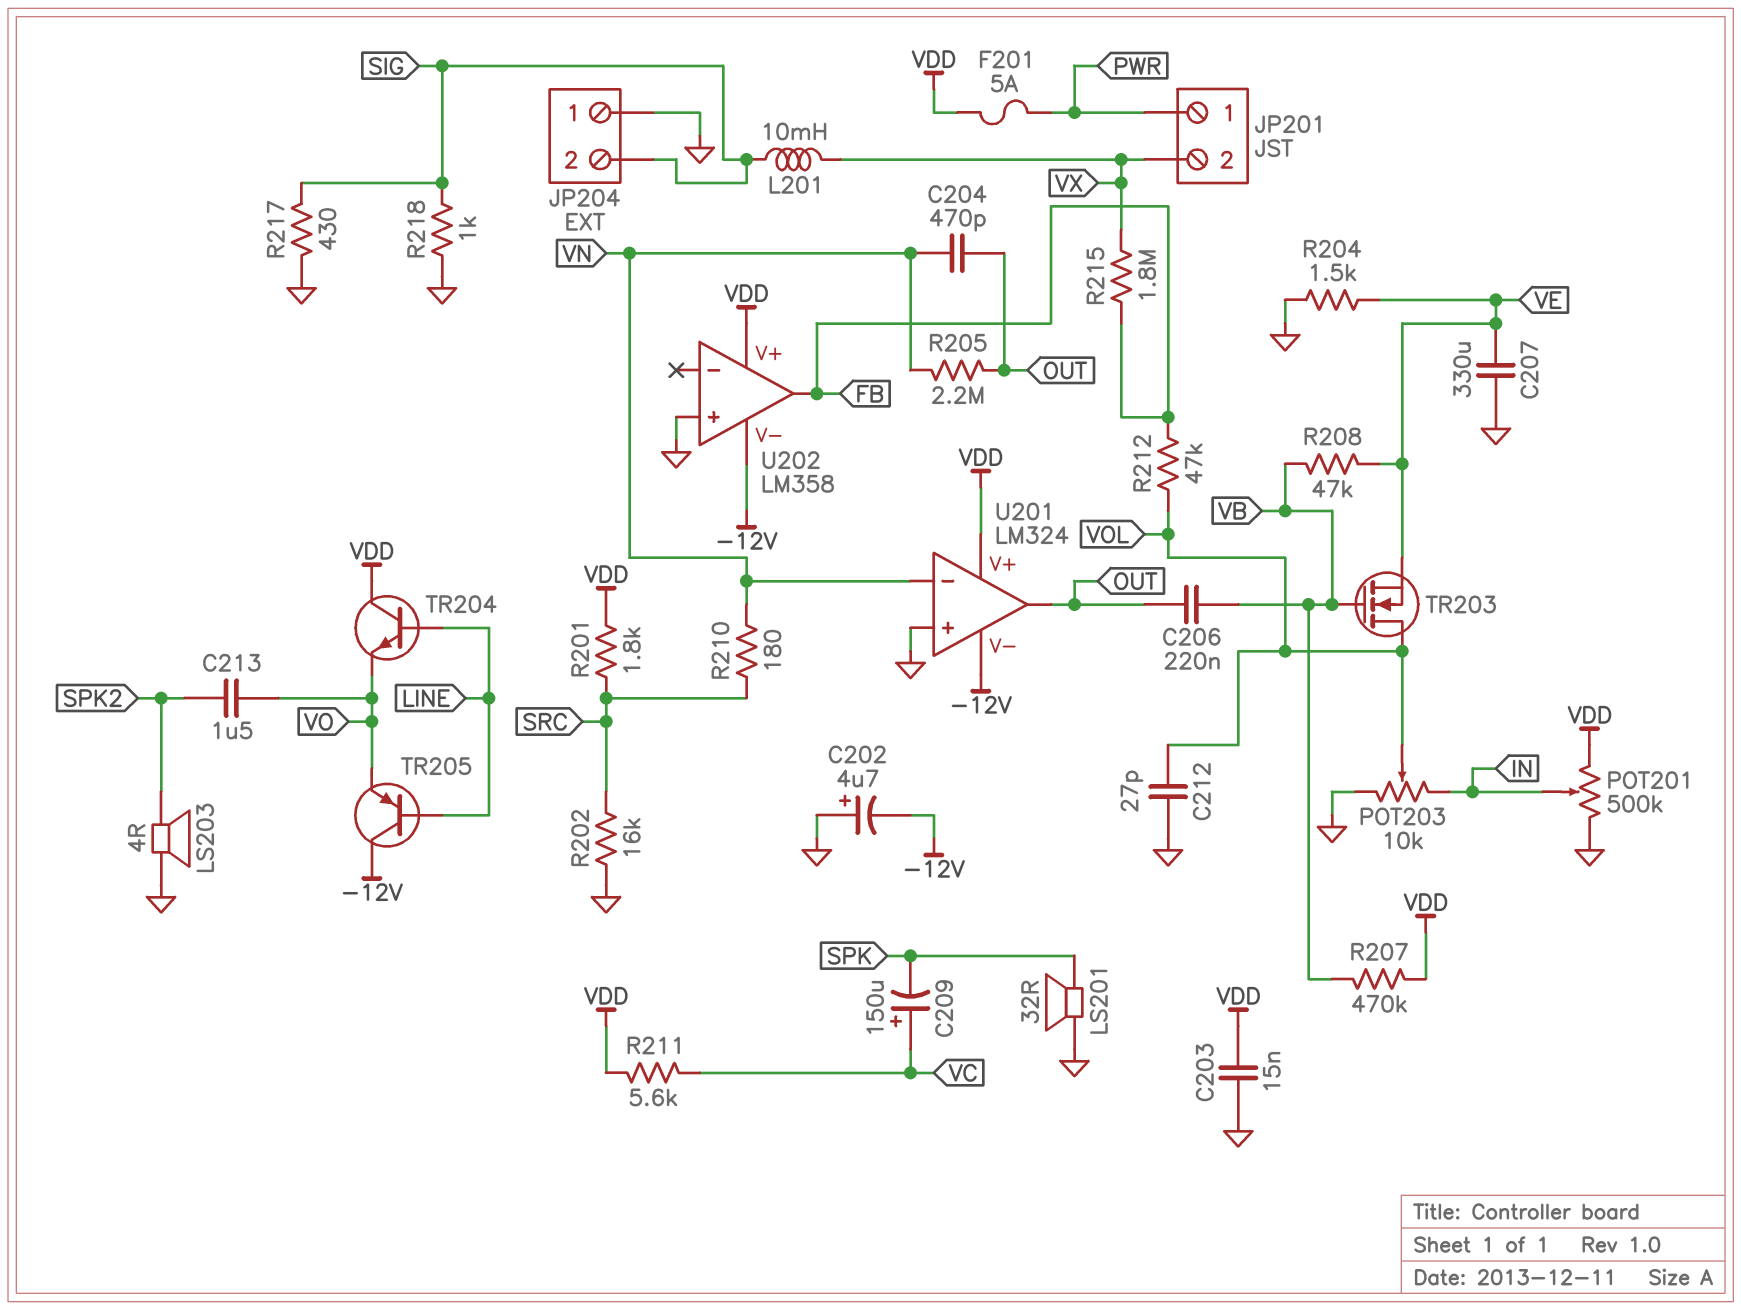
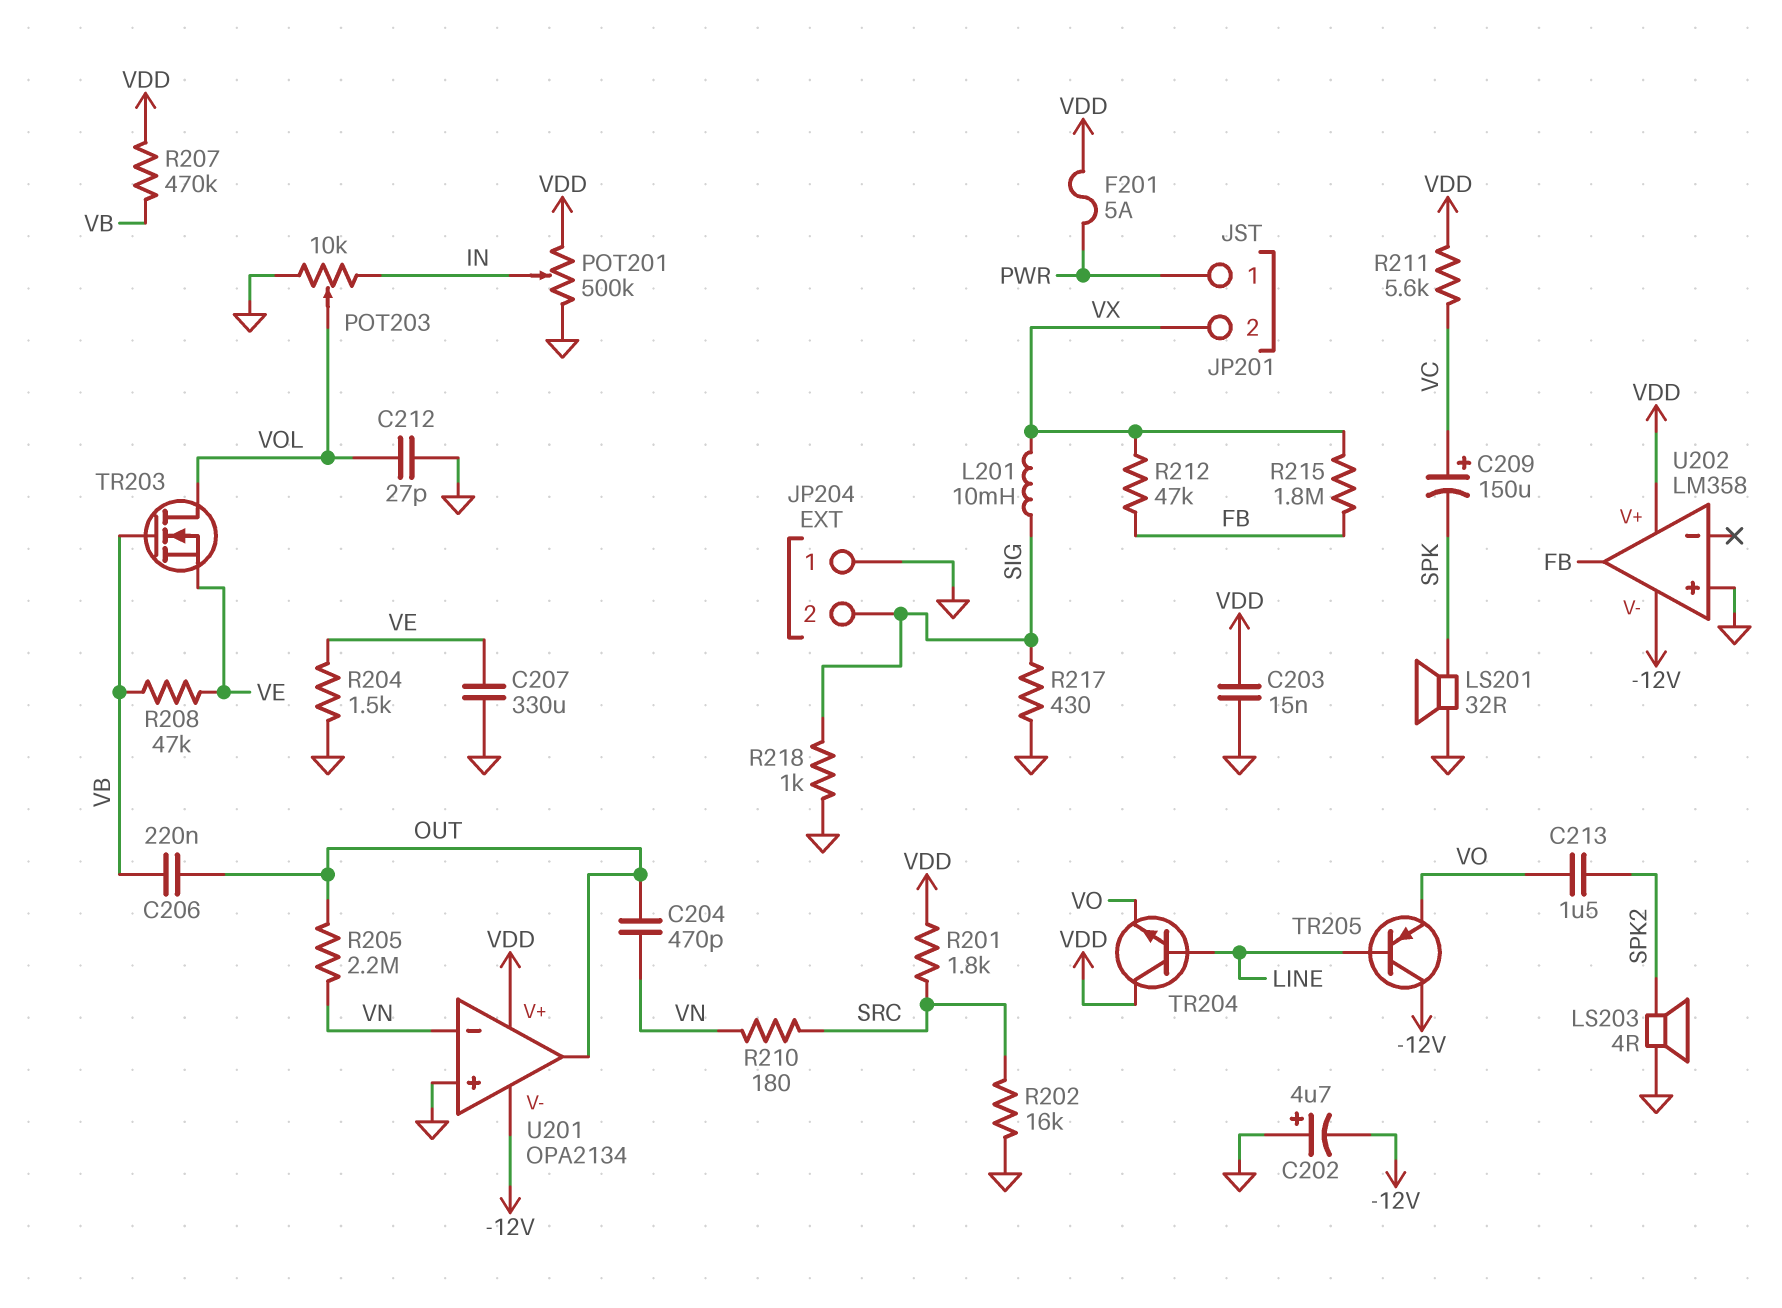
R212: 47k (FB, VOL) -> 47k (FB, VX)
U201: LM324 -> OPA2134

